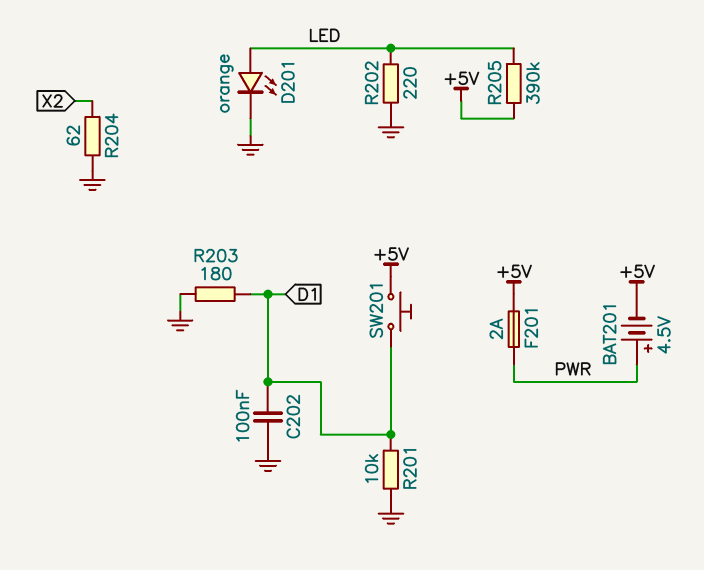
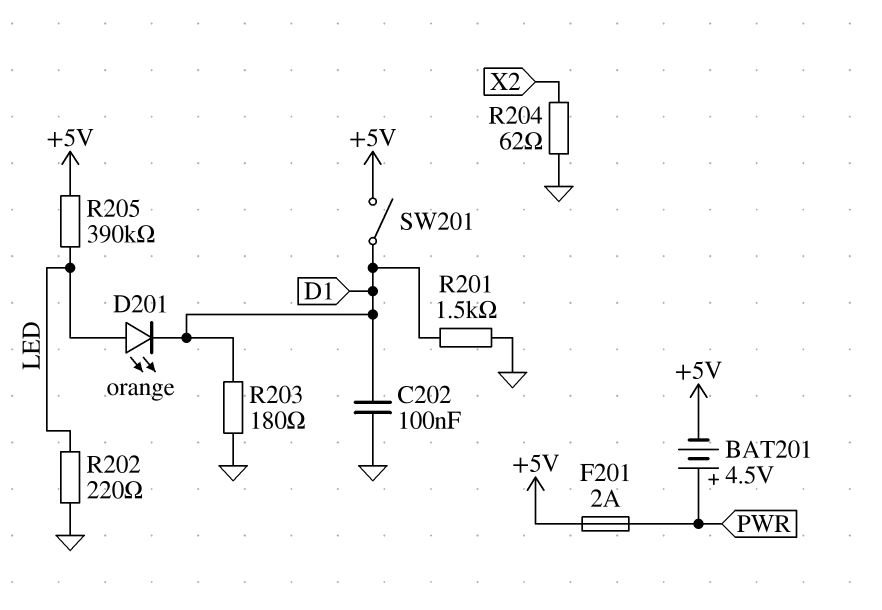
D201: LED orange (A LED, K GND) -> LED orange (A LED, K D1)
R201: 10k (D1, GND) -> 1.5k (D1, GND)
SW201: button (+5V, D1) -> switch (+5V, D1)

